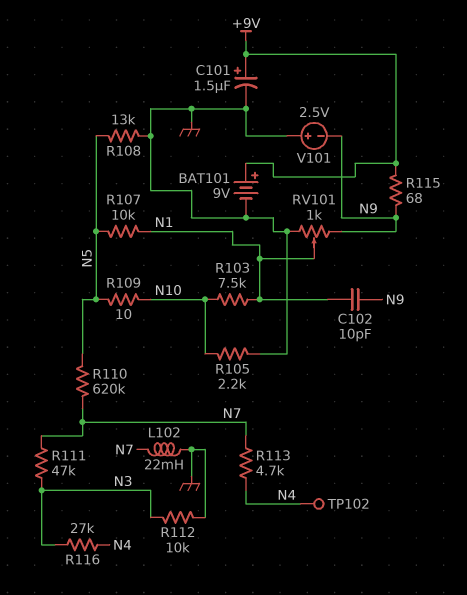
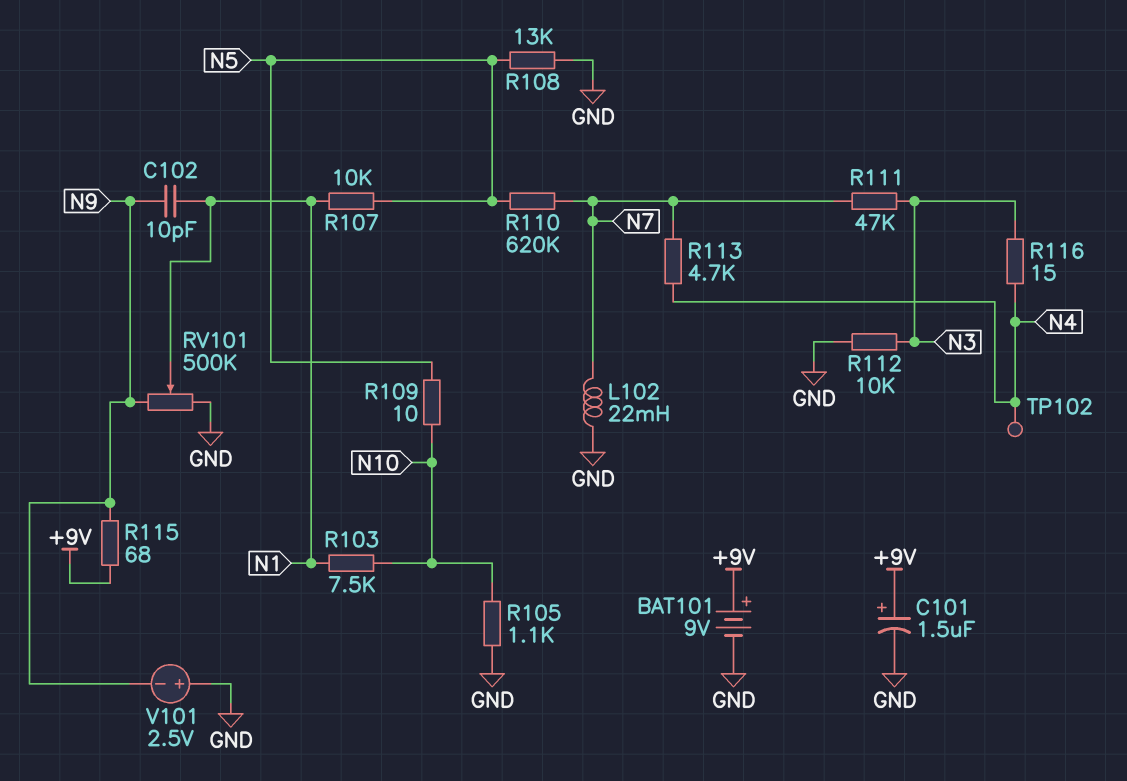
R105: 2.2k (GND, N10) -> 1.1k (GND, N10)
R116: 27k (N3, N4) -> 15 (N3, N4)
RV101: 1k (GND, N9, wiper N1) -> 500k (GND, N9, wiper N1)

